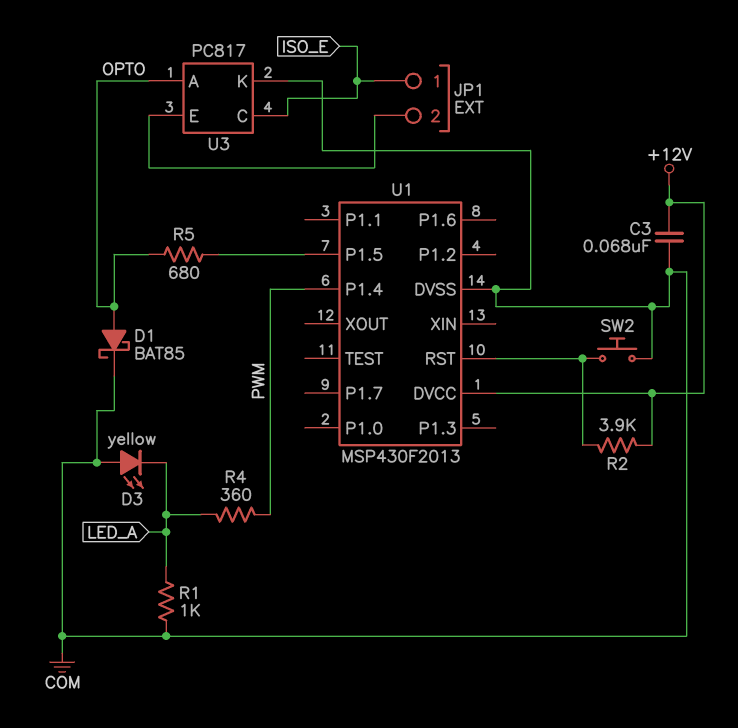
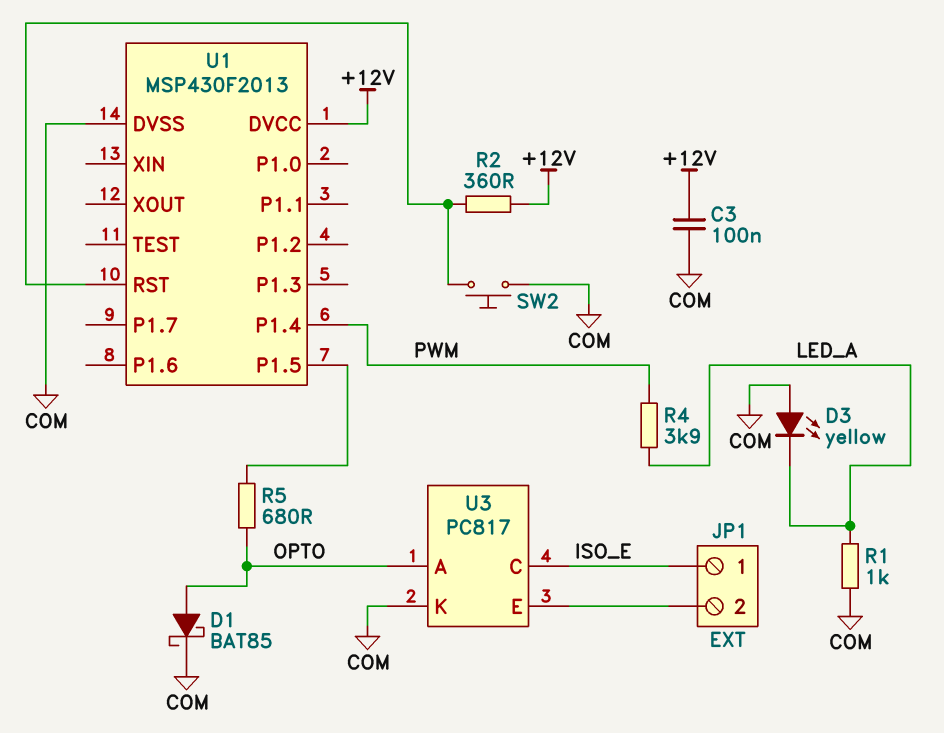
C3: 68nF (+12V, COM) -> 100nF (+12V, COM)
R2: 3.9k (+12V, U1/RST) -> 360 (+12V, U1/RST)
R4: 360 (LED_A, PWM) -> 3.9k (LED_A, PWM)

